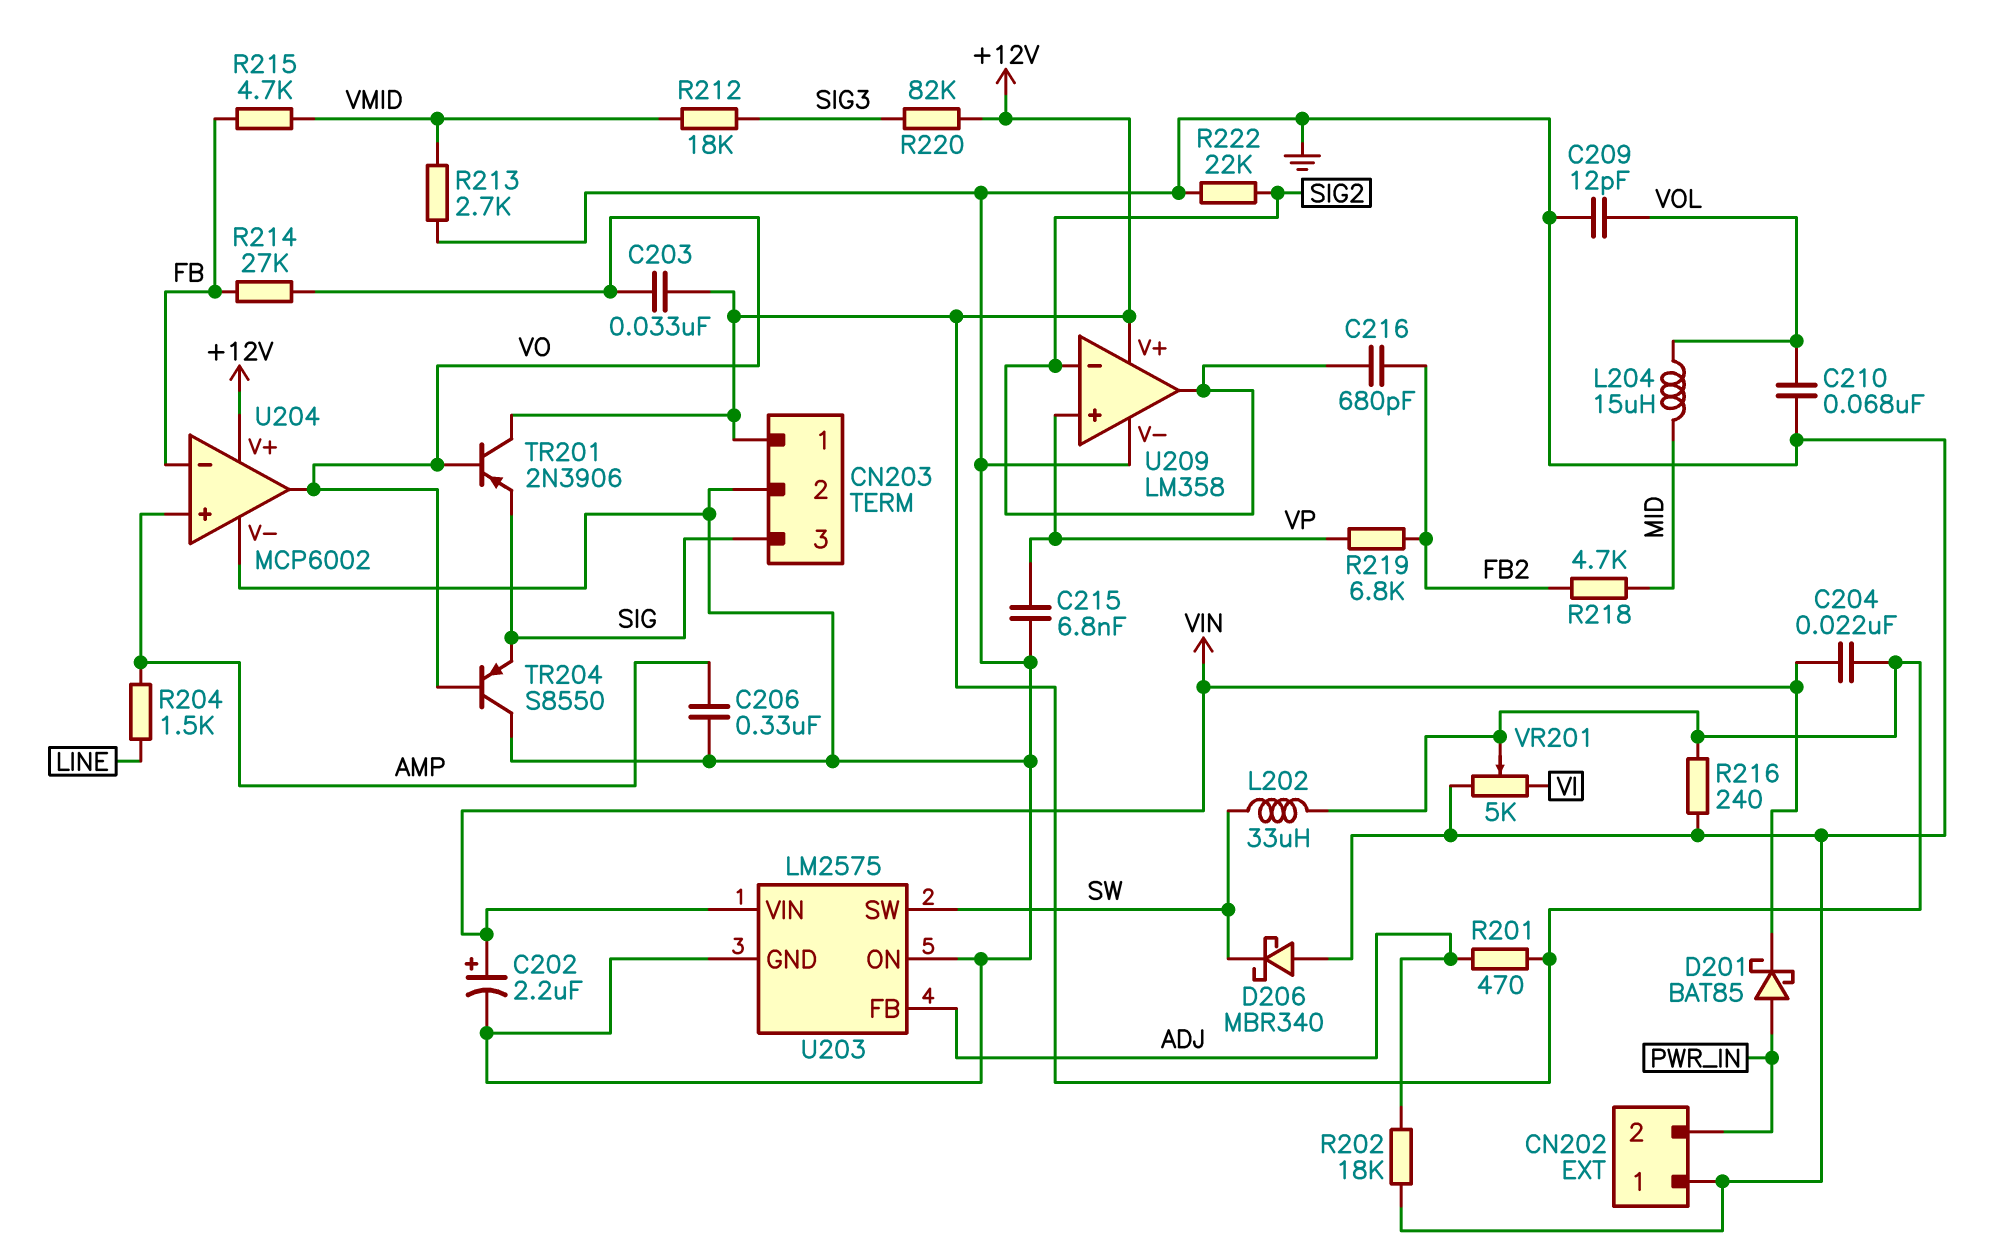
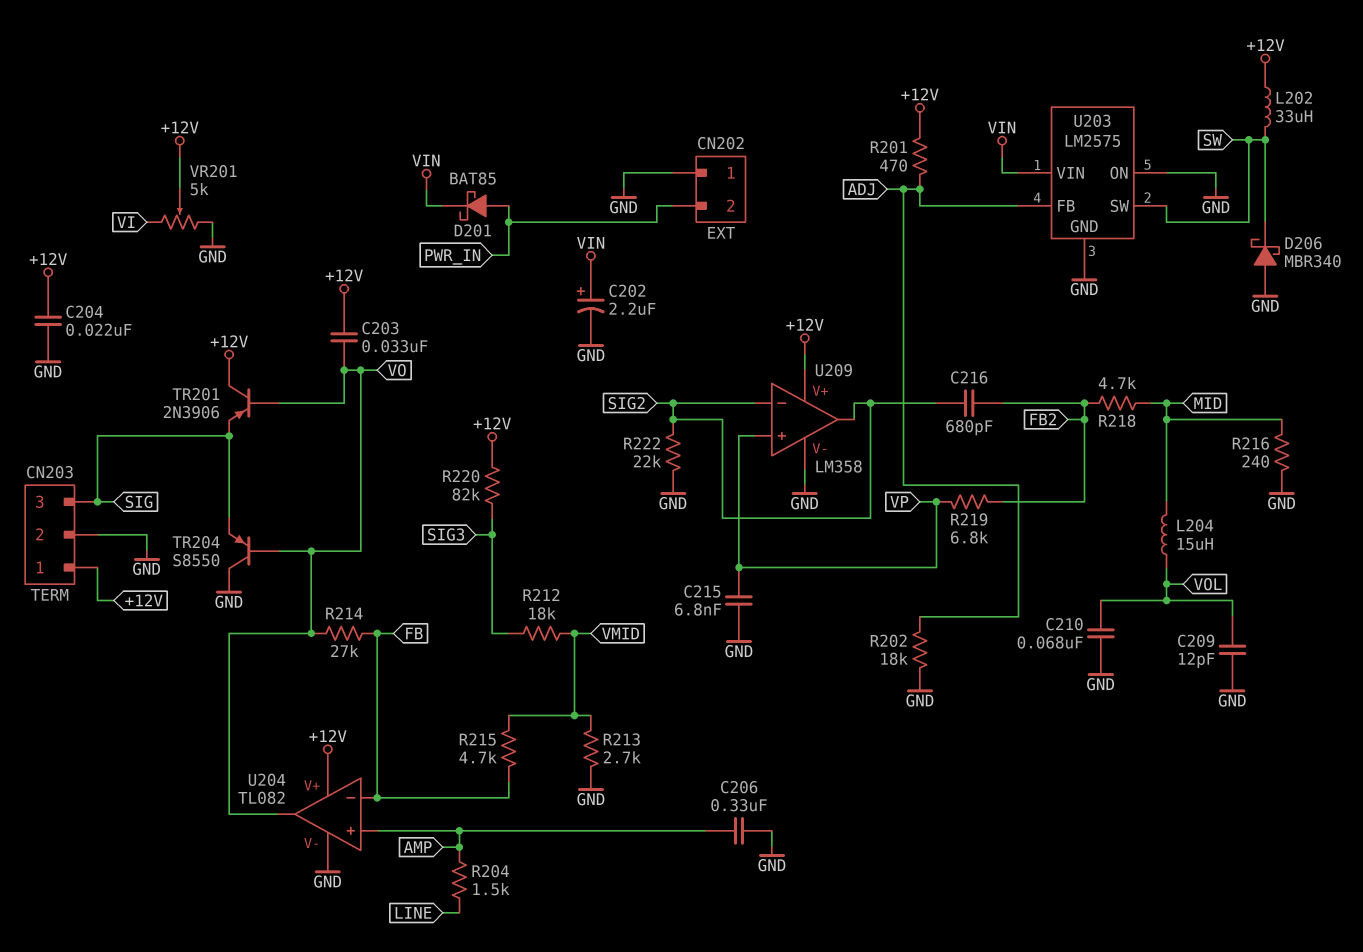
C204: 22nF (+12V, VIN) -> 22nF (+12V, GND)
R216: 240 (+12V, GND) -> 240 (GND, MID)
U204: MCP6002 -> TL082

